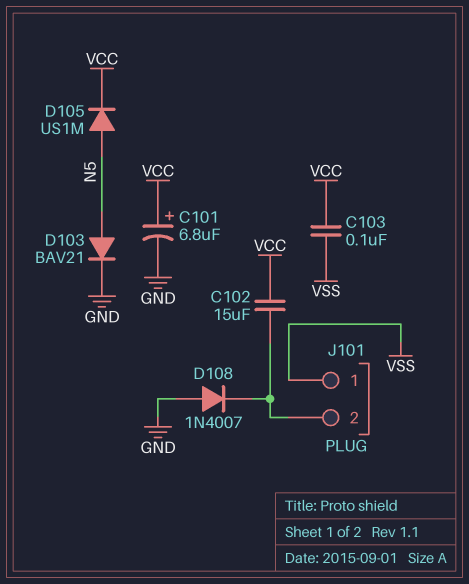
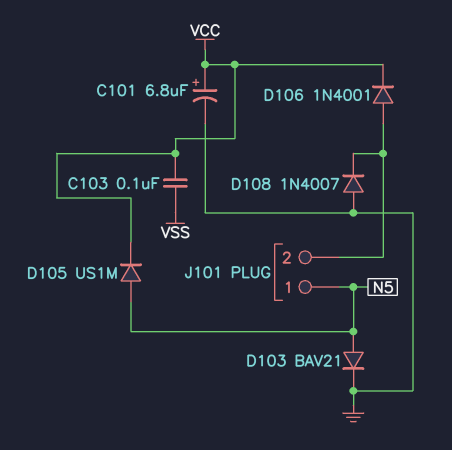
C102: 15uF (J101/2, VCC) -> none
D106: none -> diode 1N4001 (A J101/2, K VCC)
J101 pin 1: VSS -> N5

